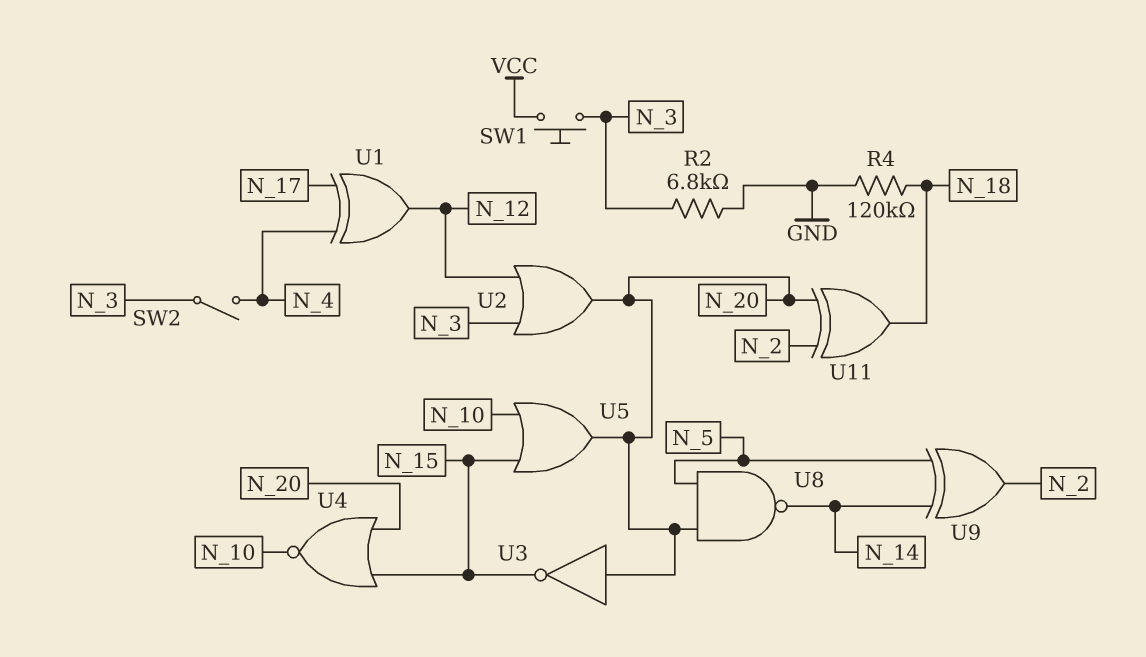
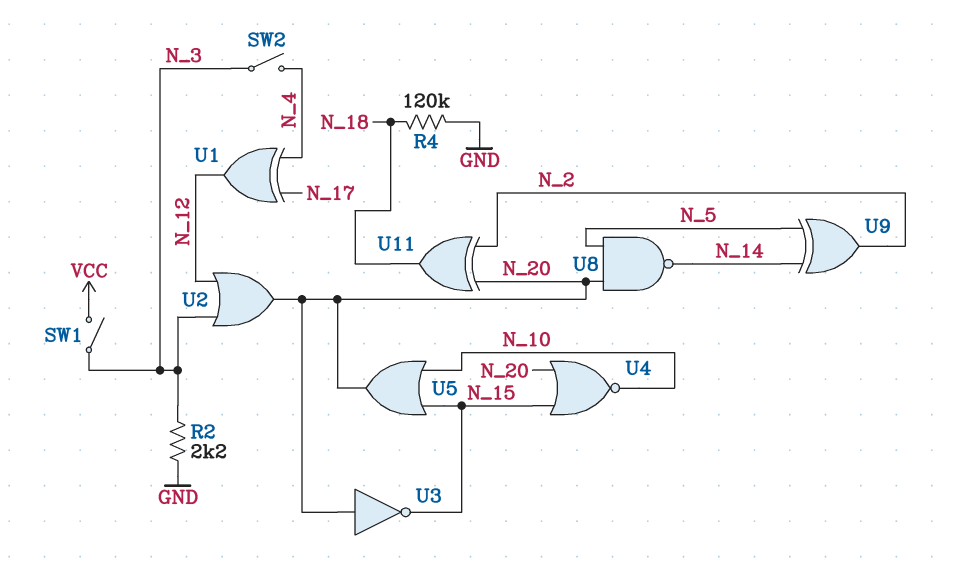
R2: 6.8k (GND, N_3) -> 2.2k (GND, N_3)
SW1: button (N_3, VCC) -> switch (N_3, VCC)

